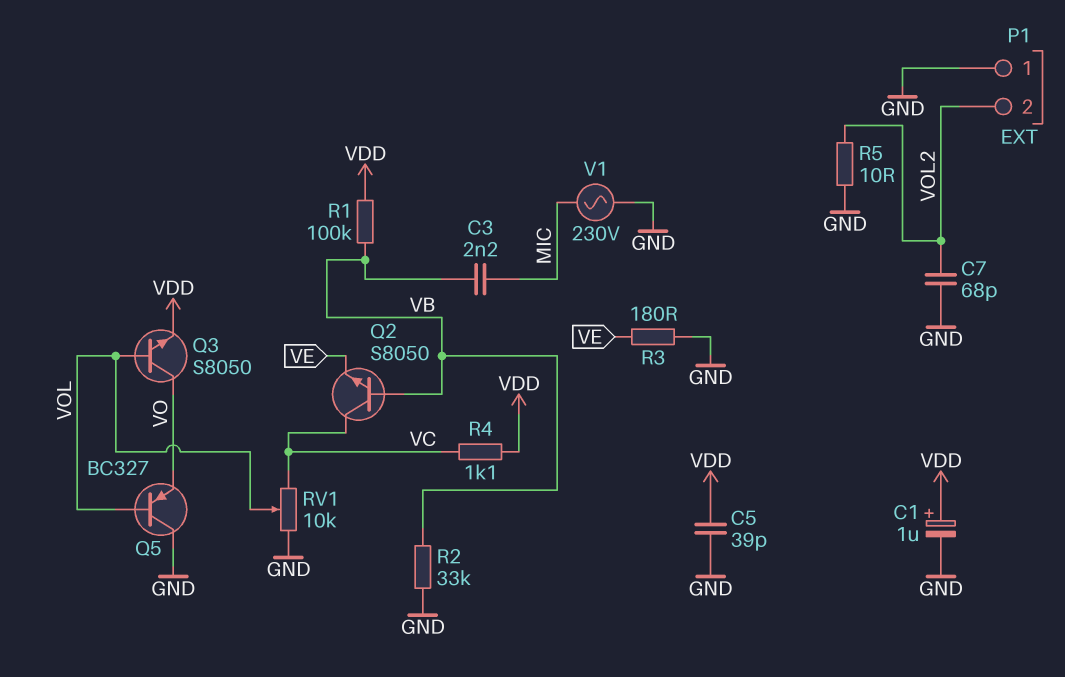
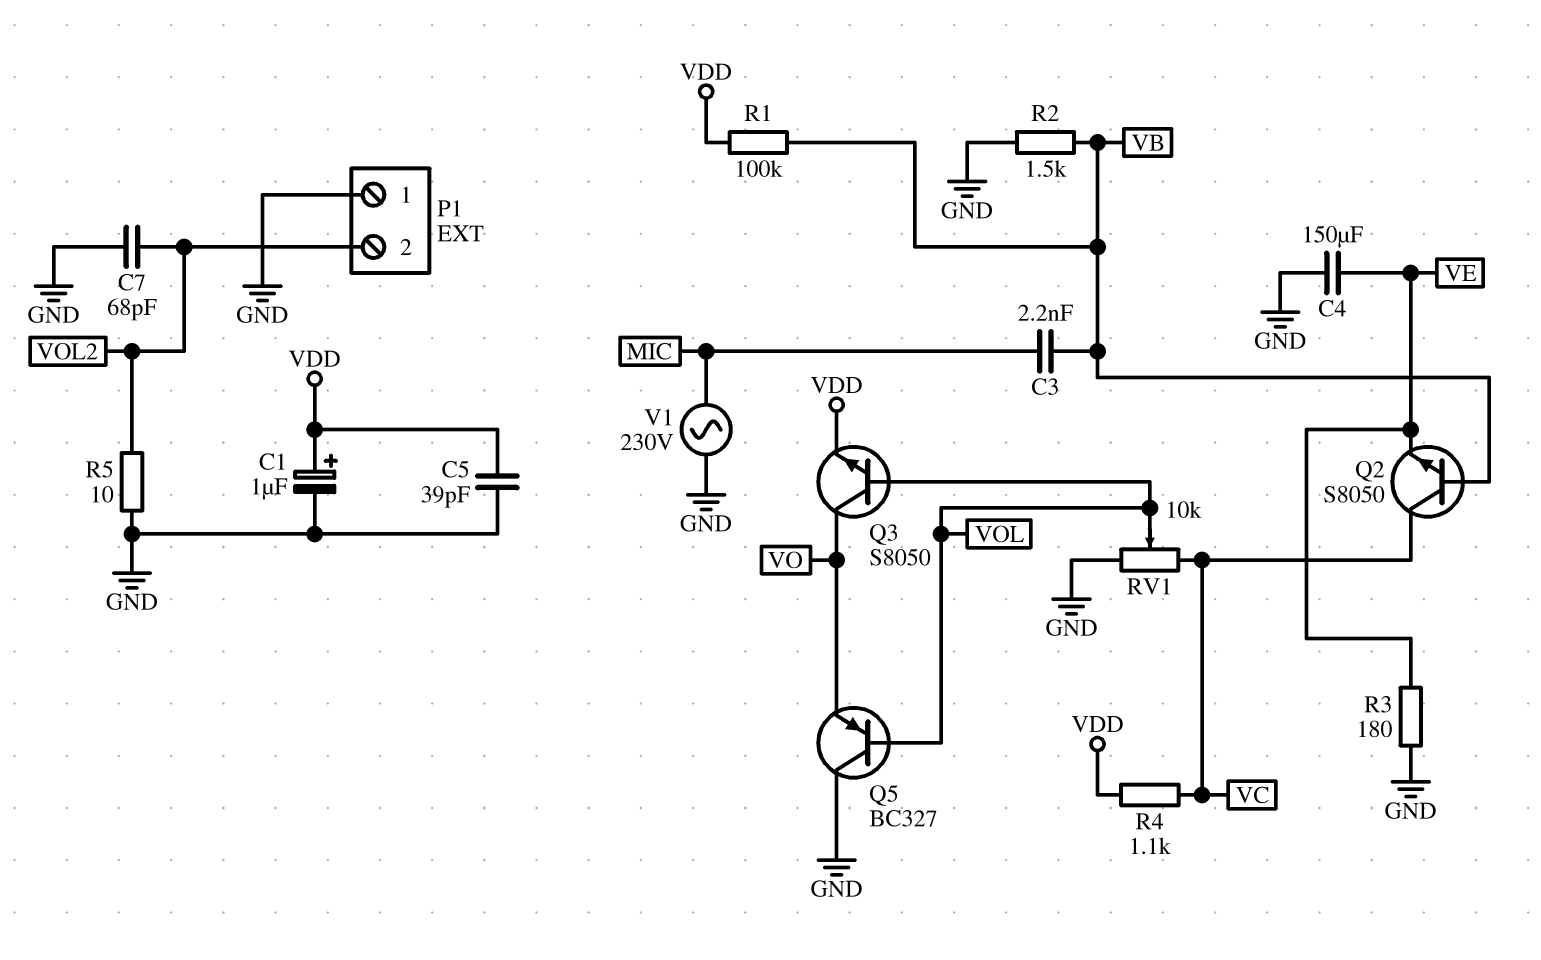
C4: none -> 150uF (GND, VE)
R2: 33k (GND, VB) -> 1.5k (GND, VB)

